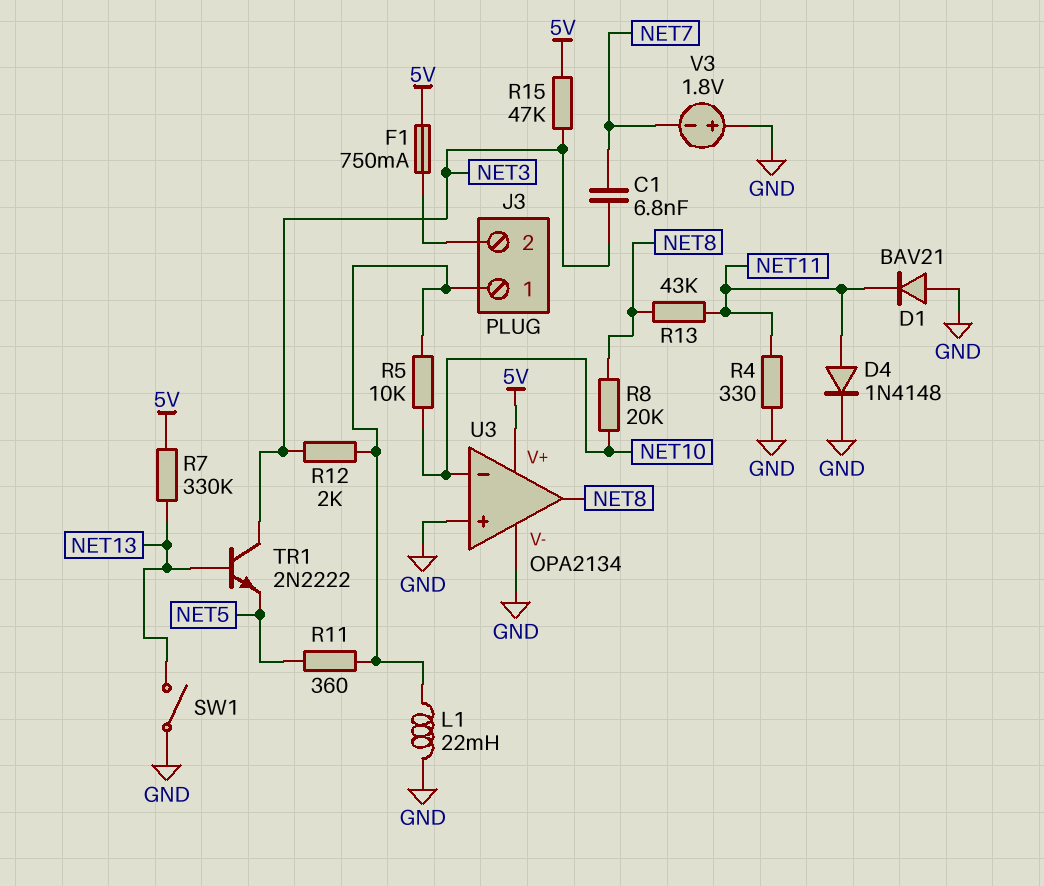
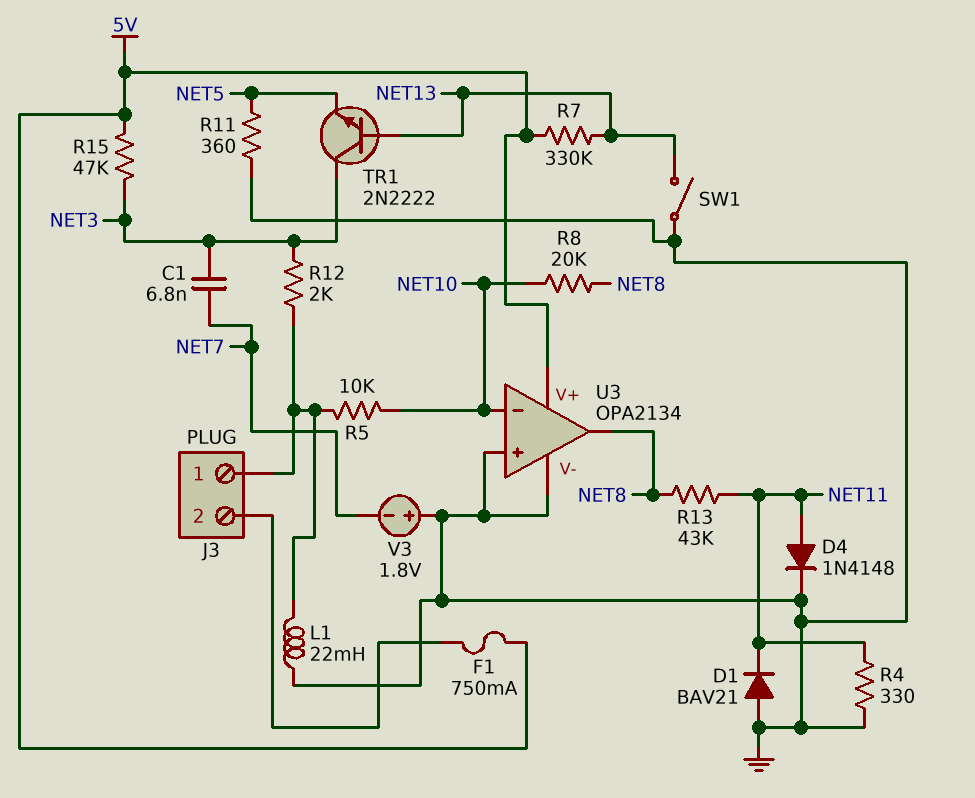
R11: 360 (J3/1, NET5) -> 360 (GND, NET5)

